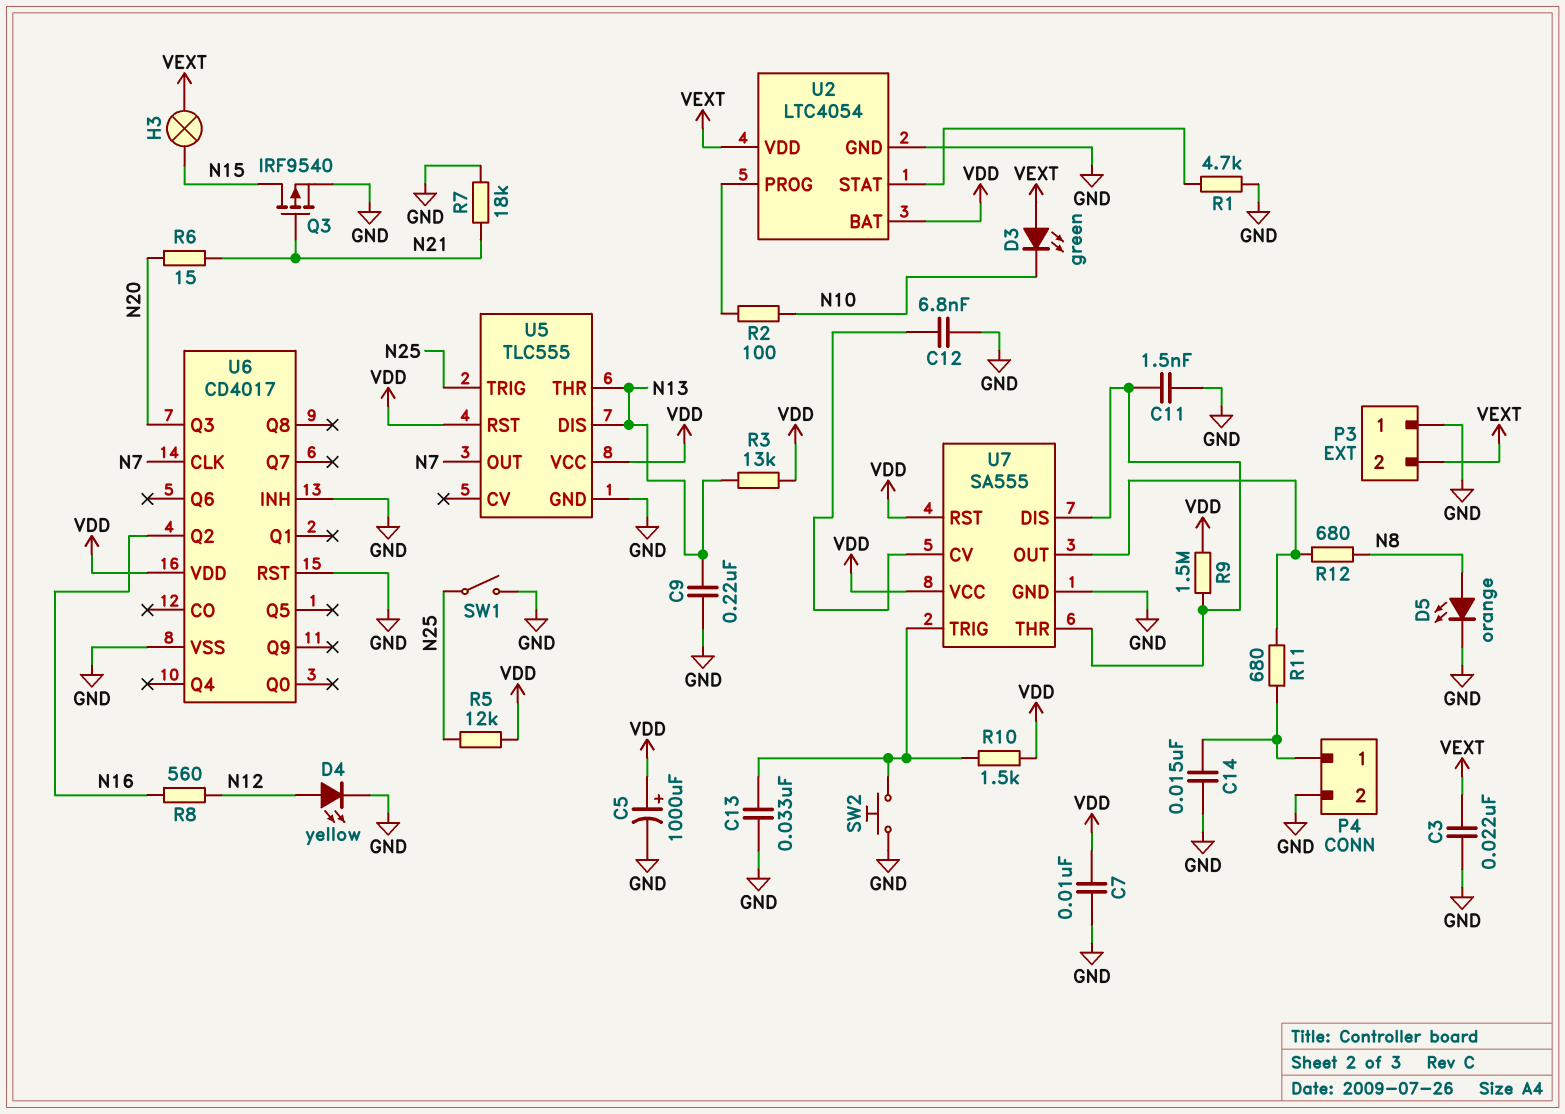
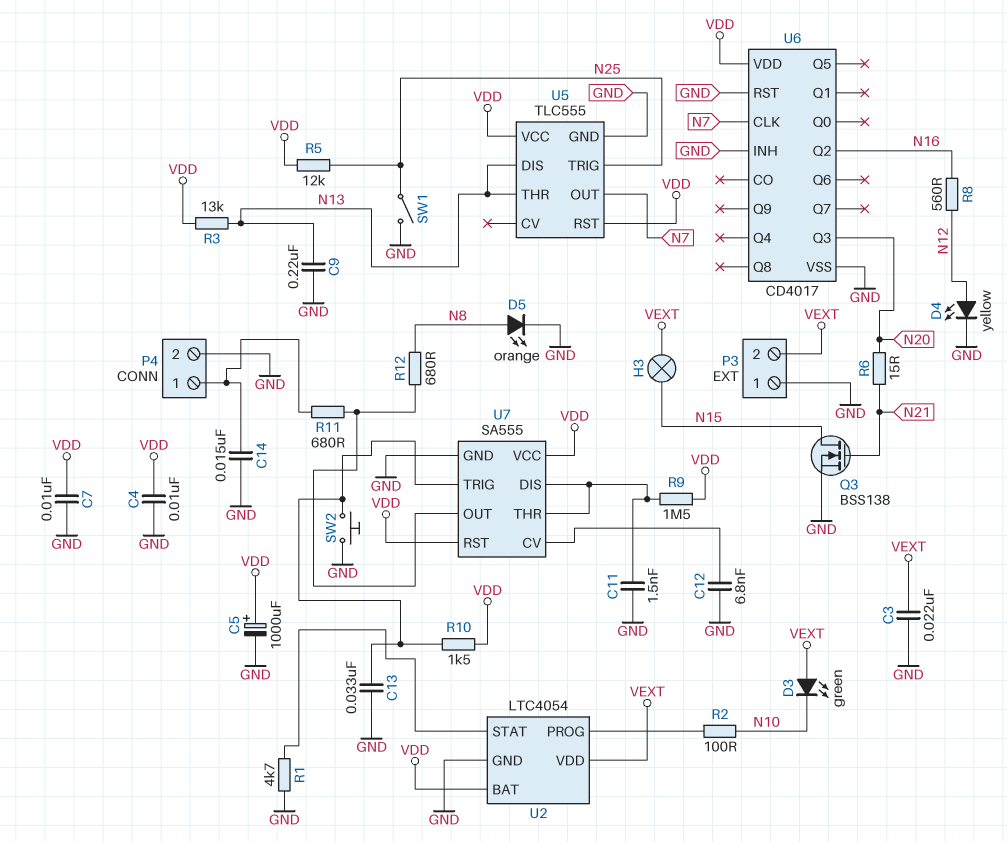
C4: none -> 10nF (GND, VDD)
Q3: PMOS IRF9540 (G N21, D N15, S GND) -> NMOS BSS138 (G N21, D N15, S GND)
R7: 18k (GND, N21) -> none

